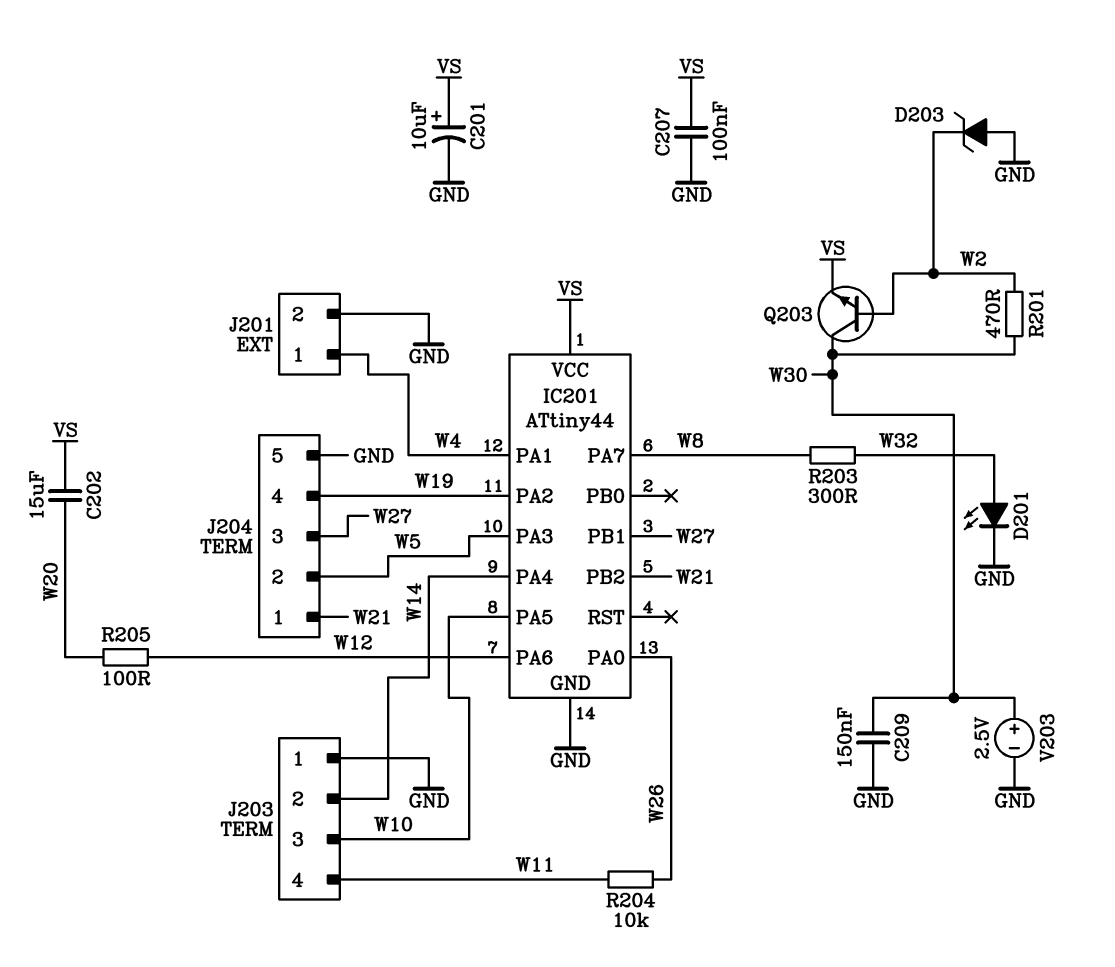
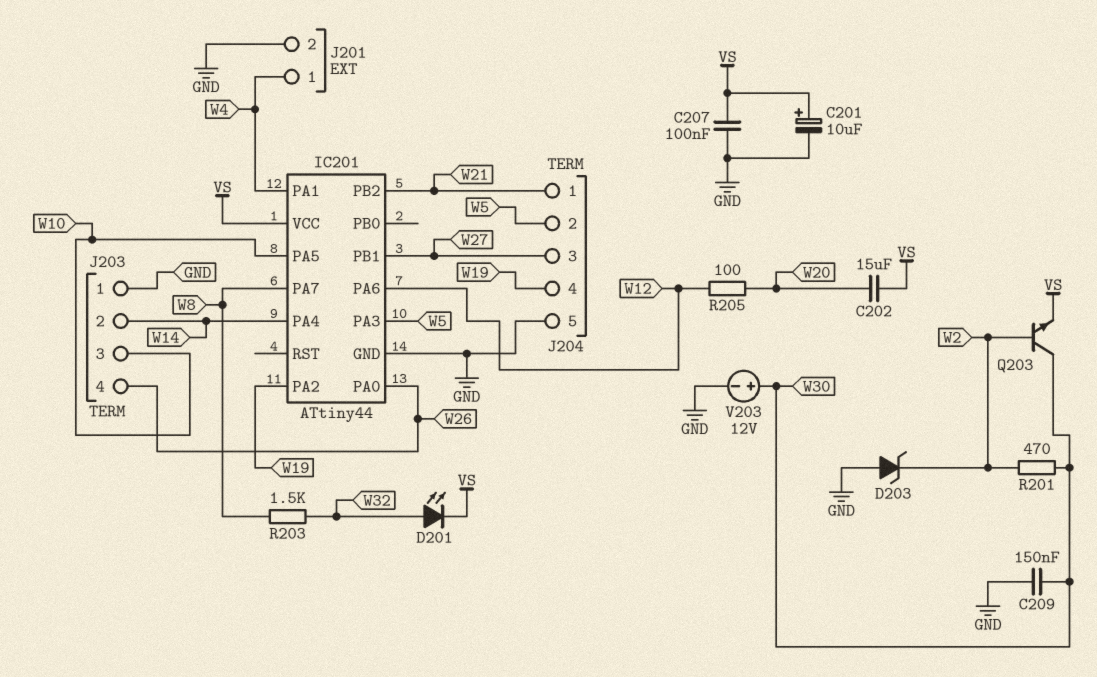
D201: LED (A W32, K GND) -> LED (A W32, K VS)
J203 pin 4: W11 -> W26
R203: 300 (W8, W32) -> 1.5k (W8, W32)
R204: 10k (W11, W26) -> none
V203: 2.5V (plus W30, minus GND) -> 12V (plus W30, minus GND)

